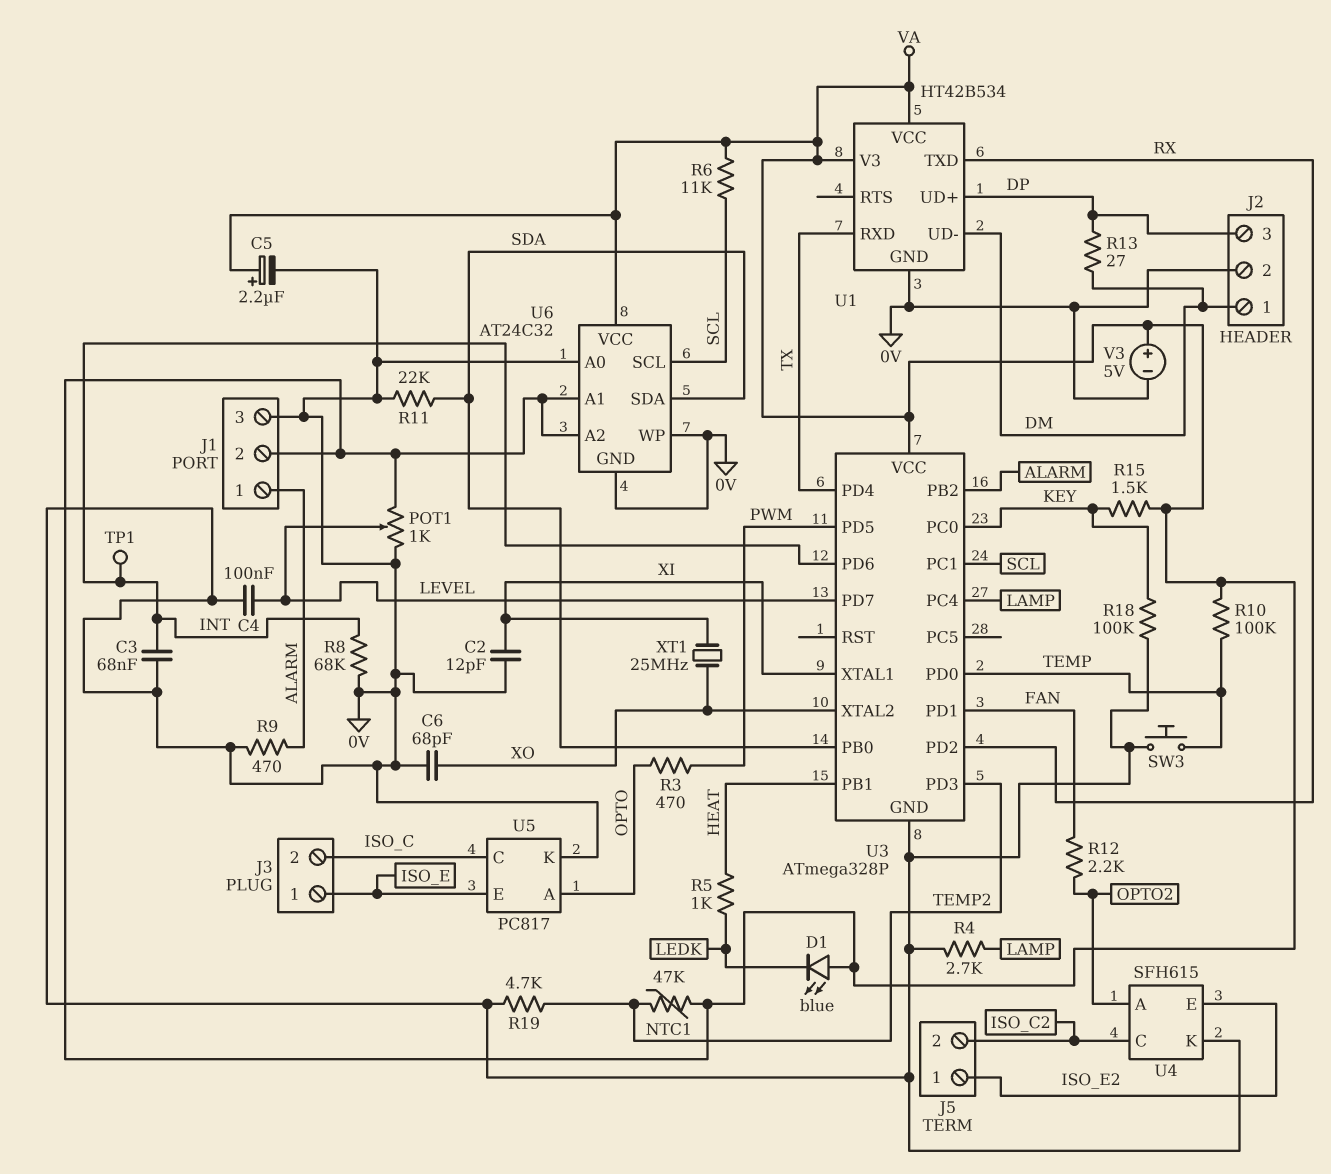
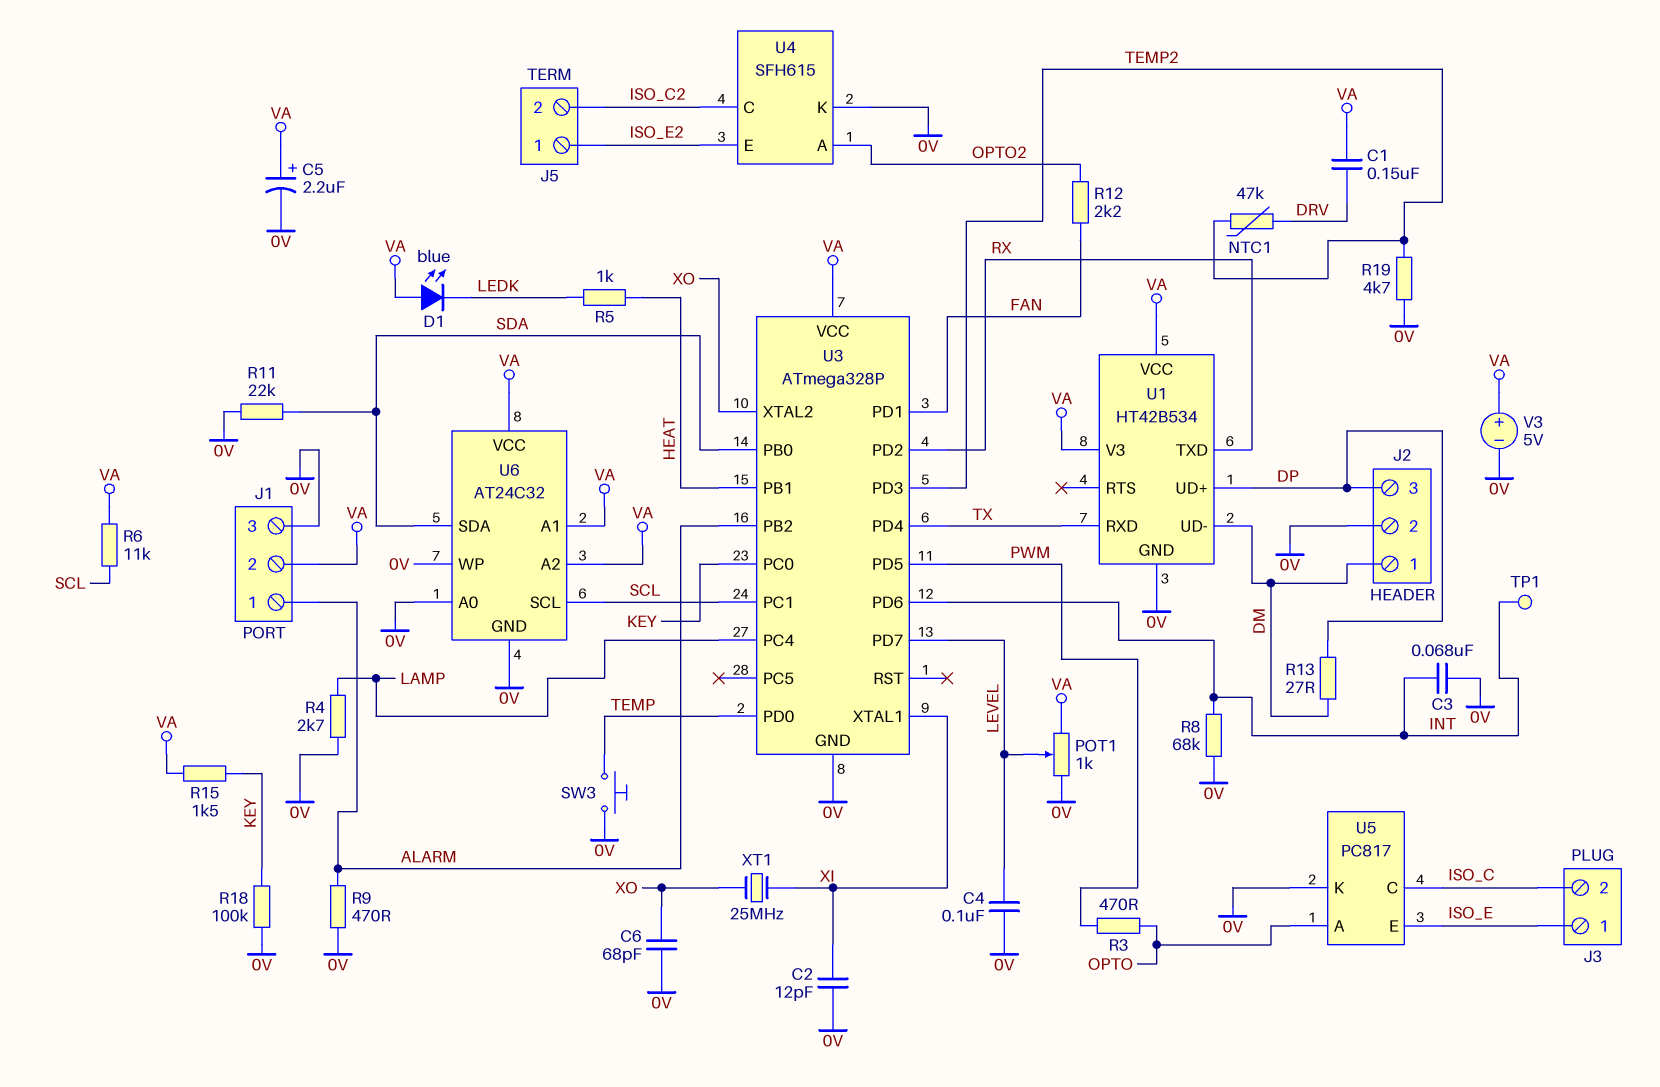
C1: none -> 150nF (DRV, VA)
NTC1: 47k (TEMP2, VA) -> 47k (DRV, TEMP2)
R10: 100k (TEMP, VA) -> none

